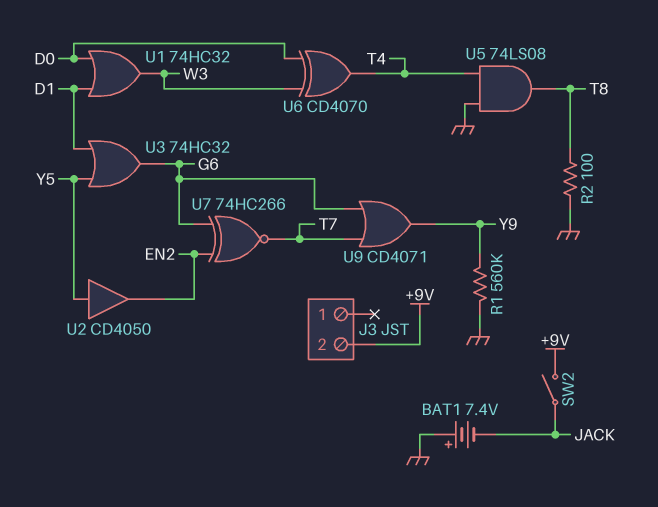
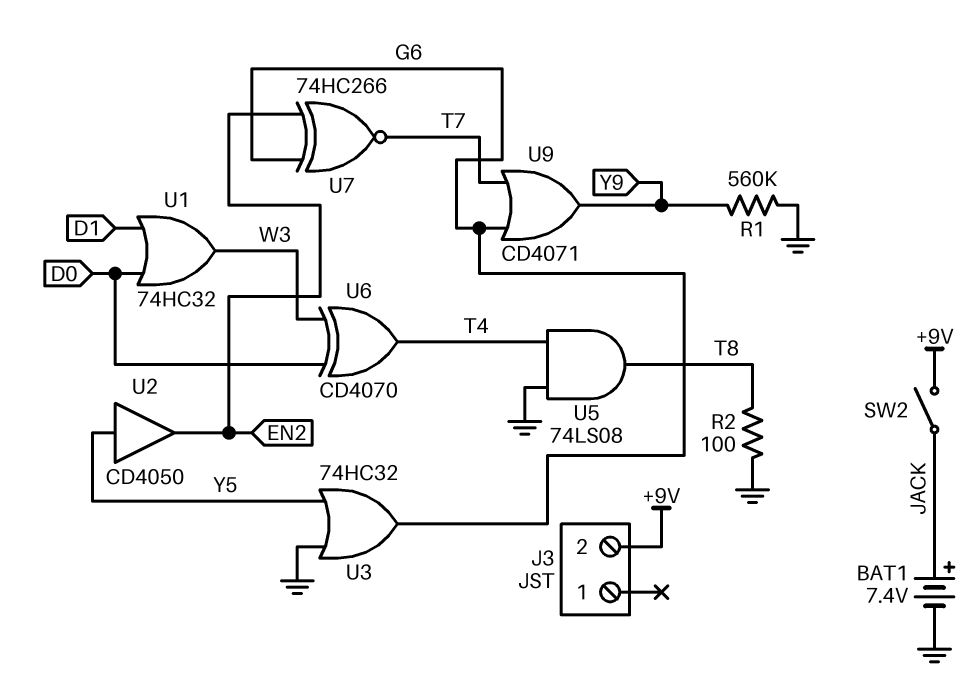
BAT1: 7.4V (plus GND, minus JACK) -> 7.4V (plus JACK, minus GND)
U3: OR 74HC32 (in D1, in Y5, out G6) -> OR 74HC32 (in GND, in Y5, out G6)

